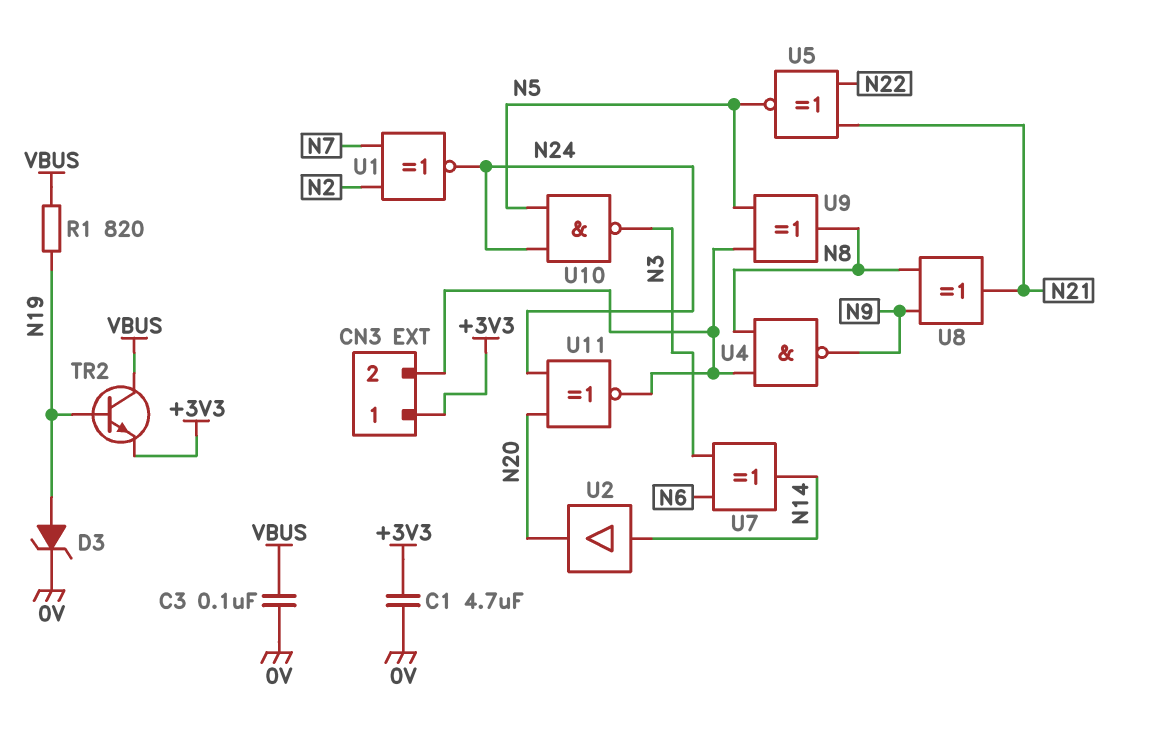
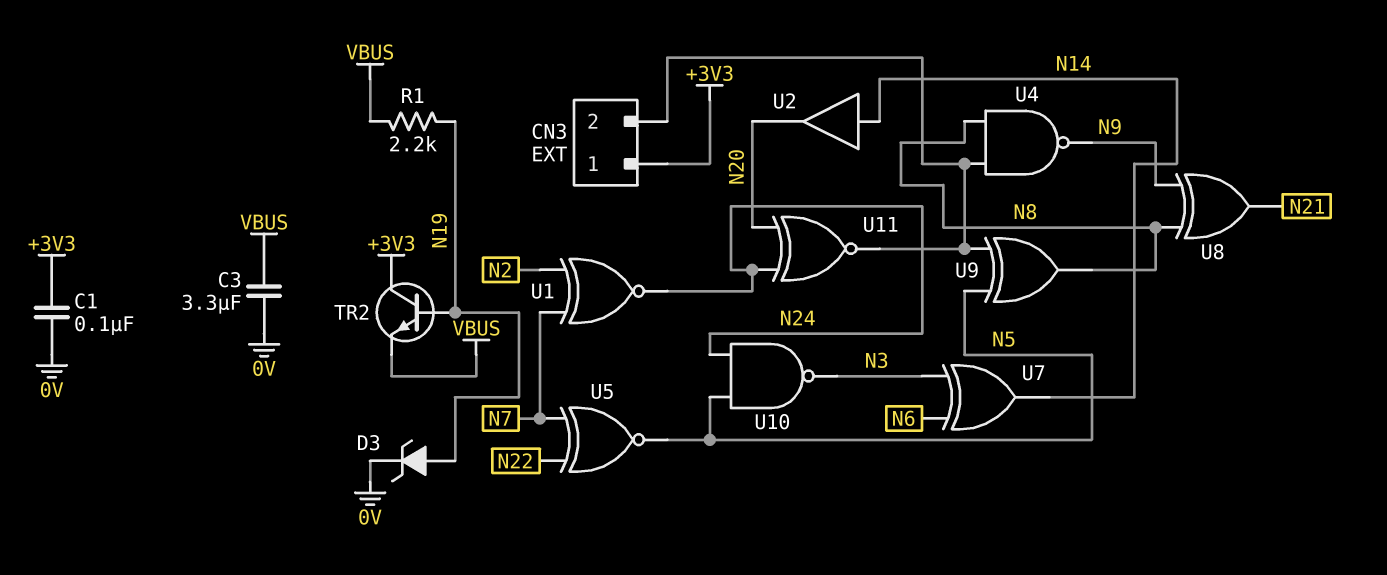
C1: 4.7uF (+3V3, 0V) -> 100nF (+3V3, 0V)
C3: 100nF (0V, VBUS) -> 3.3uF (0V, VBUS)
R1: 820 (N19, VBUS) -> 2.2k (N19, VBUS)
TR2: NPN (B N19, C VBUS, E +3V3) -> NPN (B N19, C +3V3, E VBUS)
U5: XNOR (in N21, in N22, out N5) -> XNOR (in N7, in N22, out N5)

